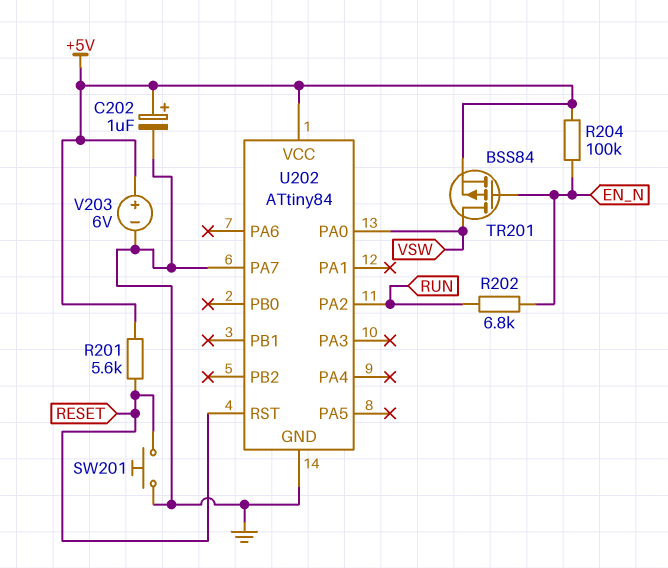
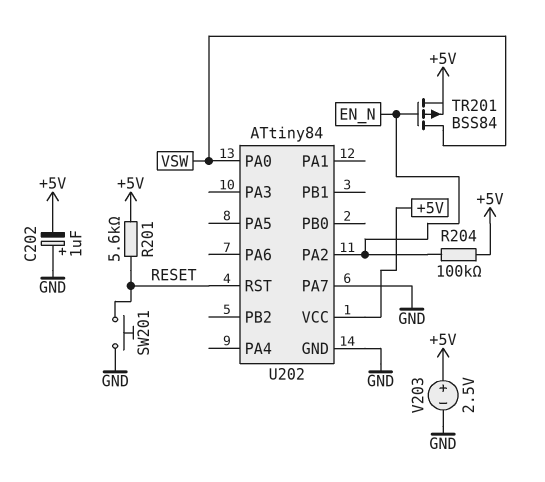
C202: 1uF (plus +5V, minus GND) -> 1uF (plus GND, minus +5V)
R202: 6.8k (EN_N, RUN) -> none
U202 pin PA2: RUN -> EN_N
V203: 6V (plus +5V, minus GND) -> 2.5V (plus +5V, minus GND)

